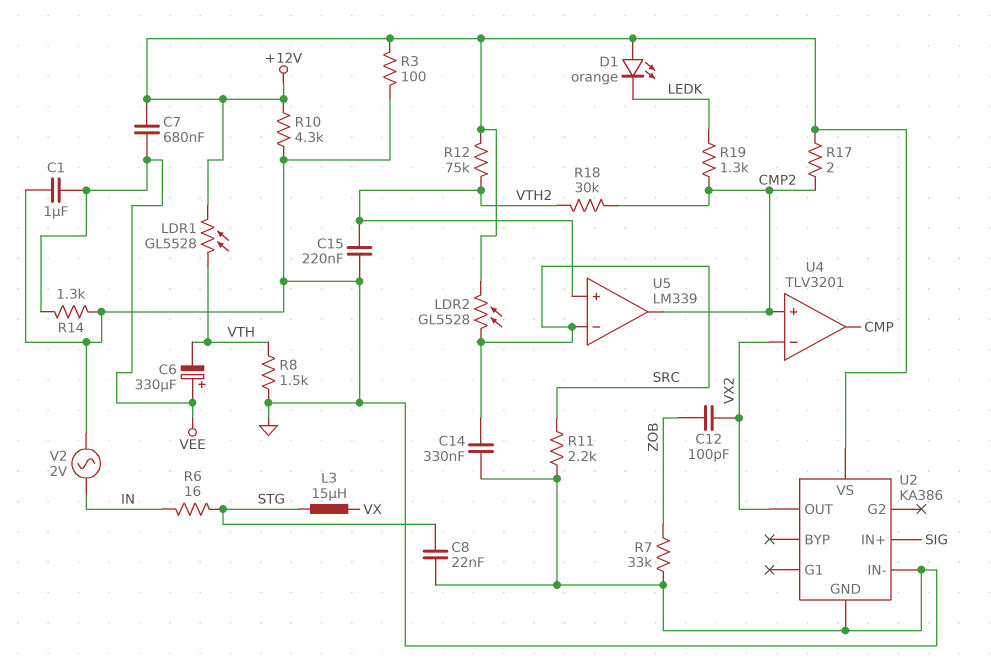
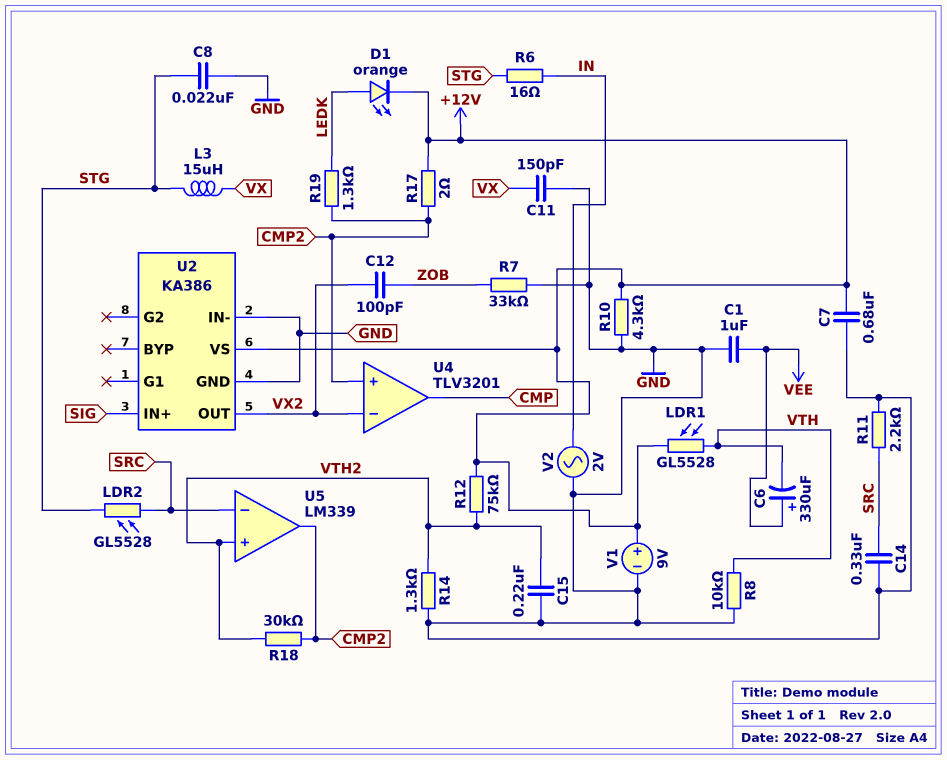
C7: 680nF (+12V, VEE) -> 680nF (+12V, GND)
C11: none -> 150pF (GND, VX)
D1: LED orange (A +12V, K LEDK) -> LED orange (A LEDK, K +12V)
LDR2: GL5528 (+12V, SRC) -> GL5528 (SRC, STG)
R3: 100 (+12V, GND) -> none
R8: 1.5k (GND, VTH) -> 10k (GND, VTH)
R14: 1.3k (GND, VEE) -> 1.3k (GND, VTH2)
V1: none -> 9V (plus +12V, minus GND)

